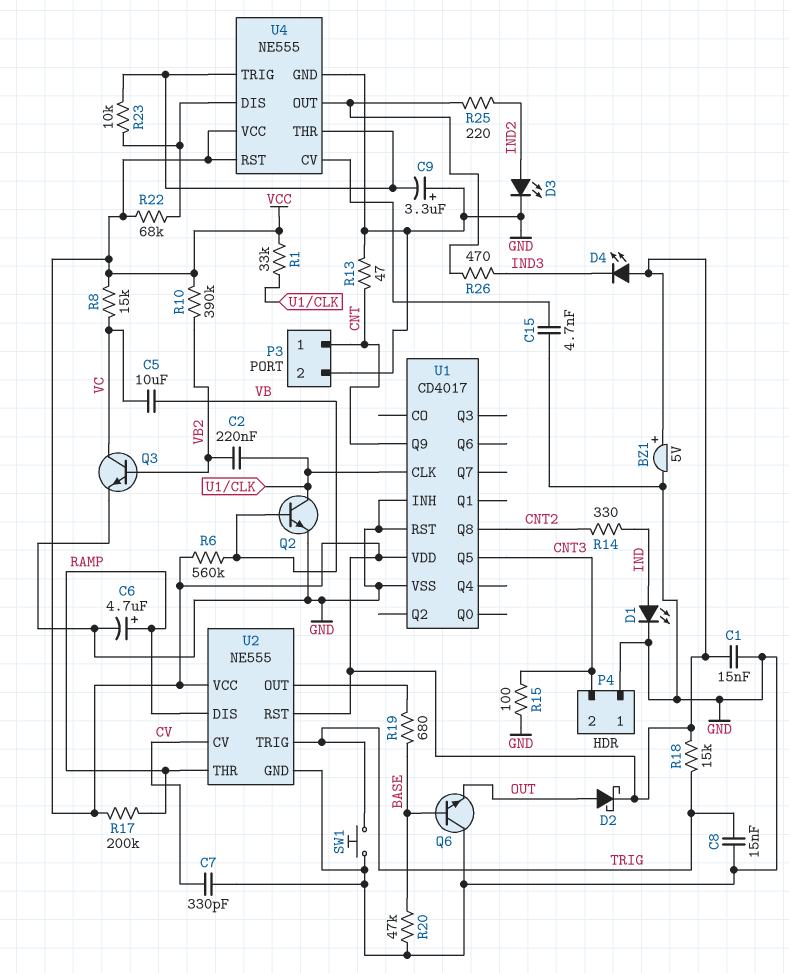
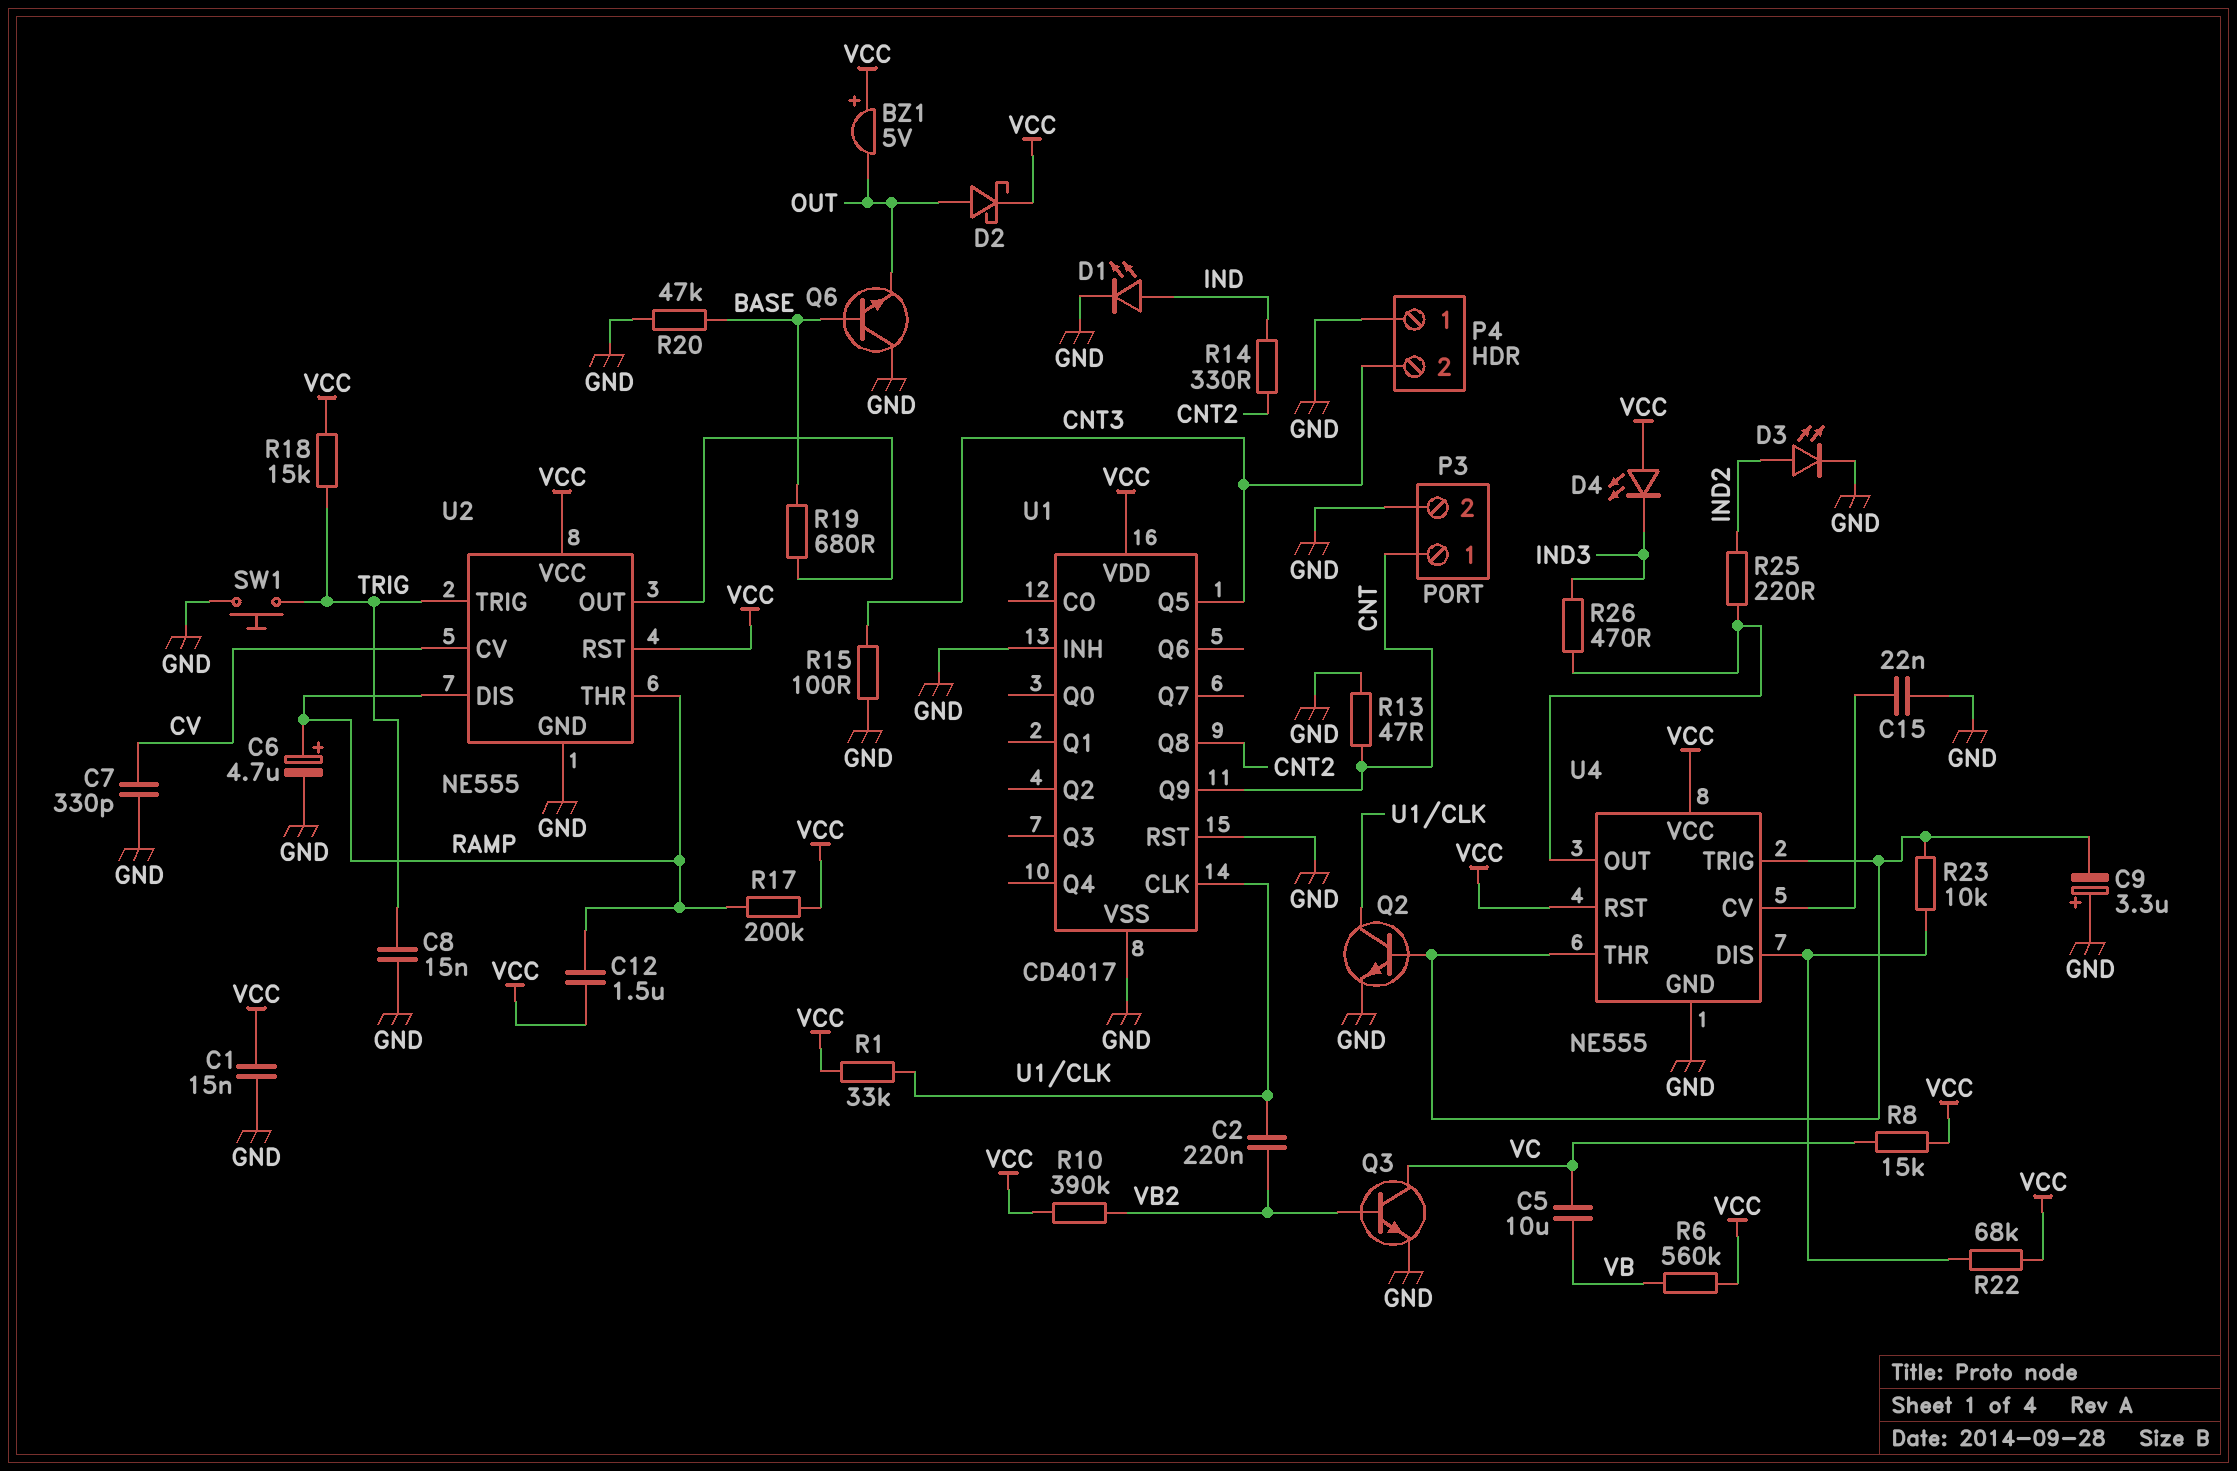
BZ1: buzzer 5V (plus VCC, minus GND) -> buzzer 5V (plus VCC, minus OUT)
C12: none -> 1.5uF (RAMP, VCC)
C15: 4.7nF (GND, U4/CV) -> 22nF (GND, U4/CV)
Q2: NPN (B VB, C U1/CLK, E GND) -> NPN (B U4/THR, C U1/CLK, E GND)

